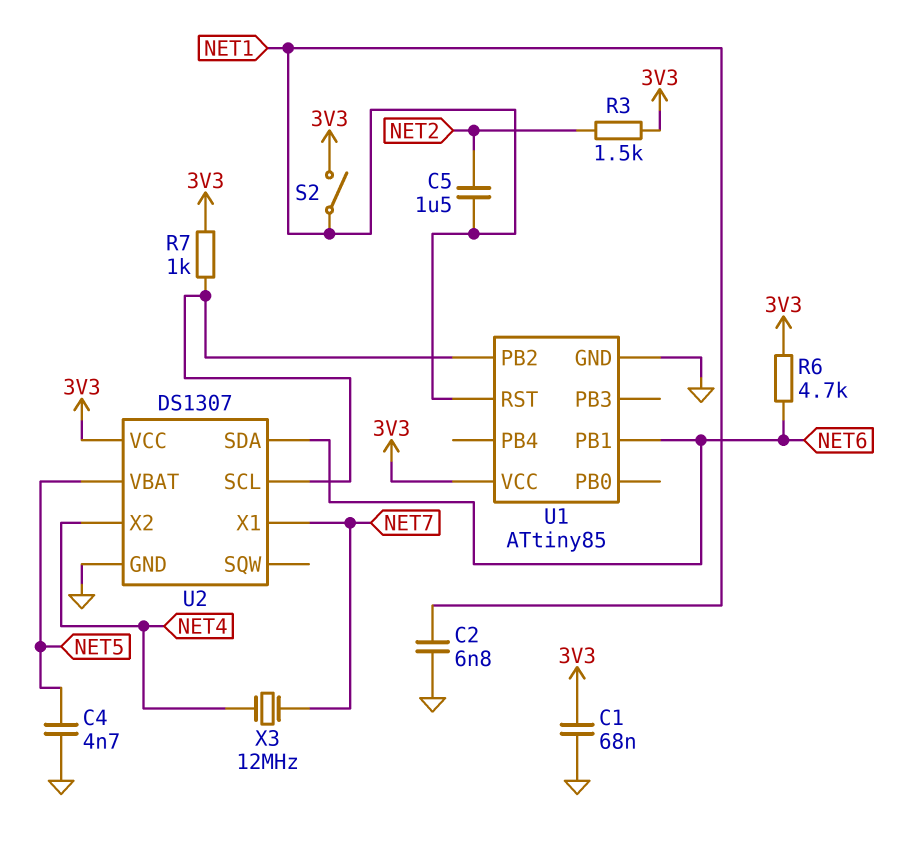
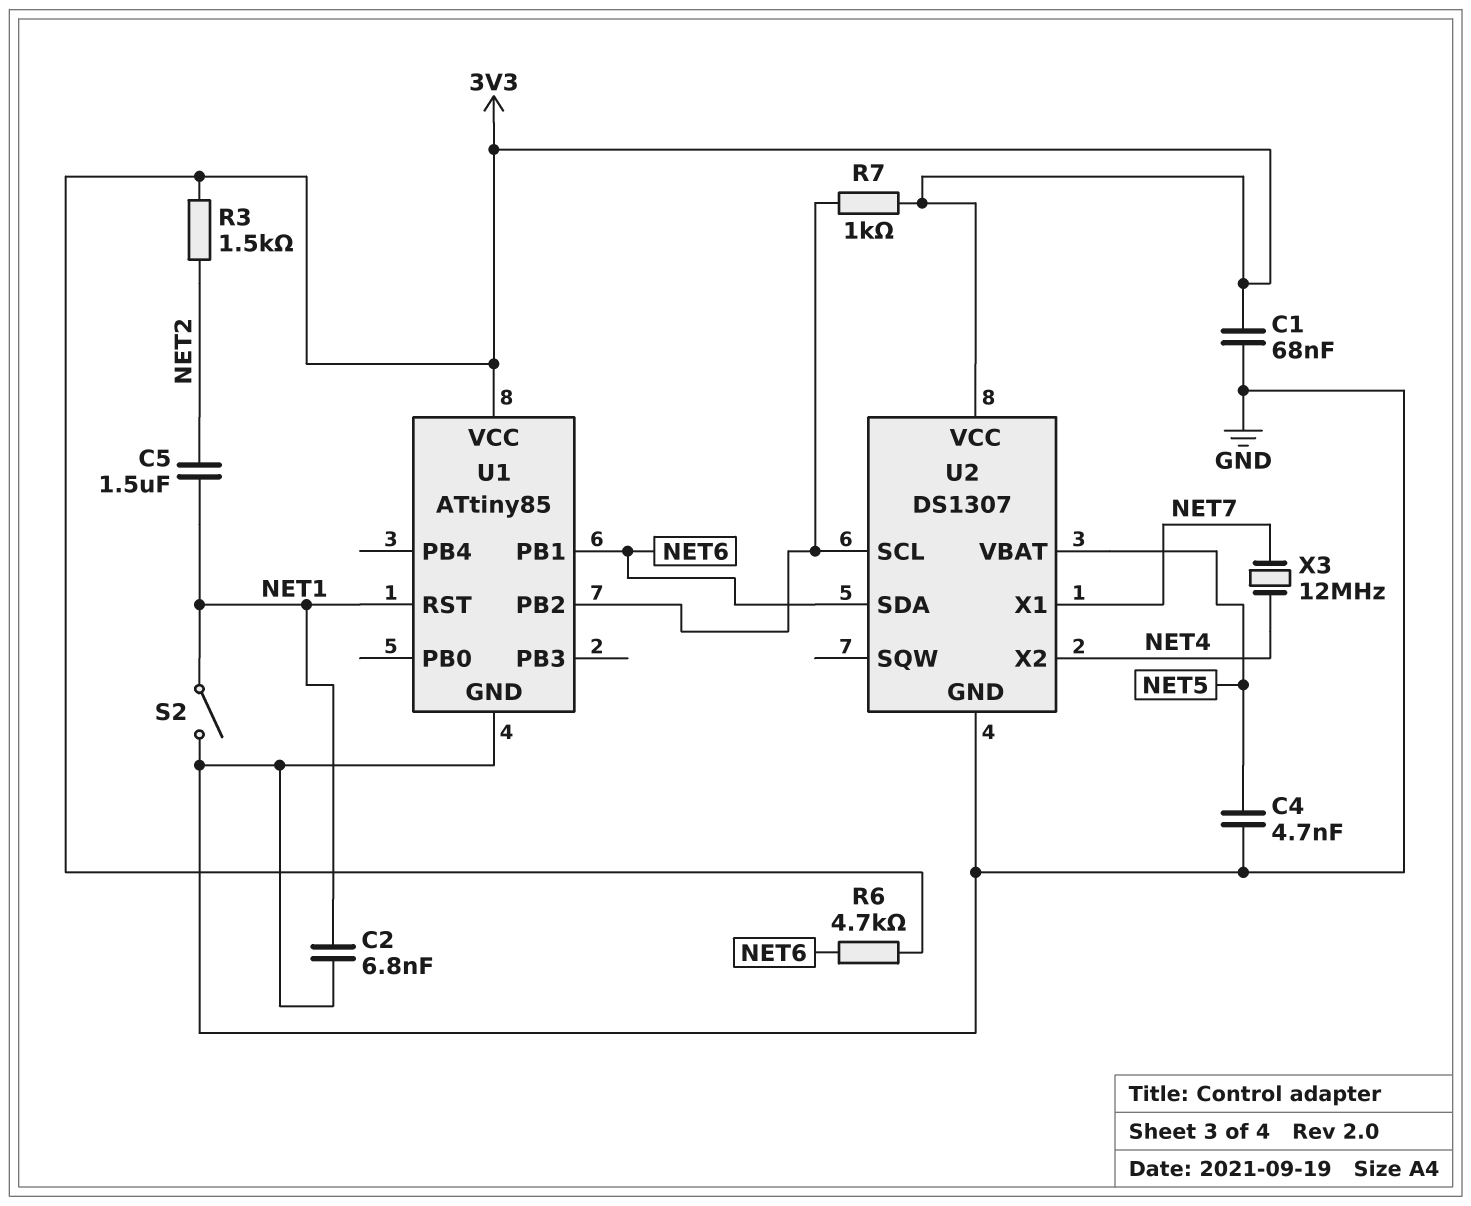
S2: switch (3V3, NET1) -> switch (GND, NET1)

